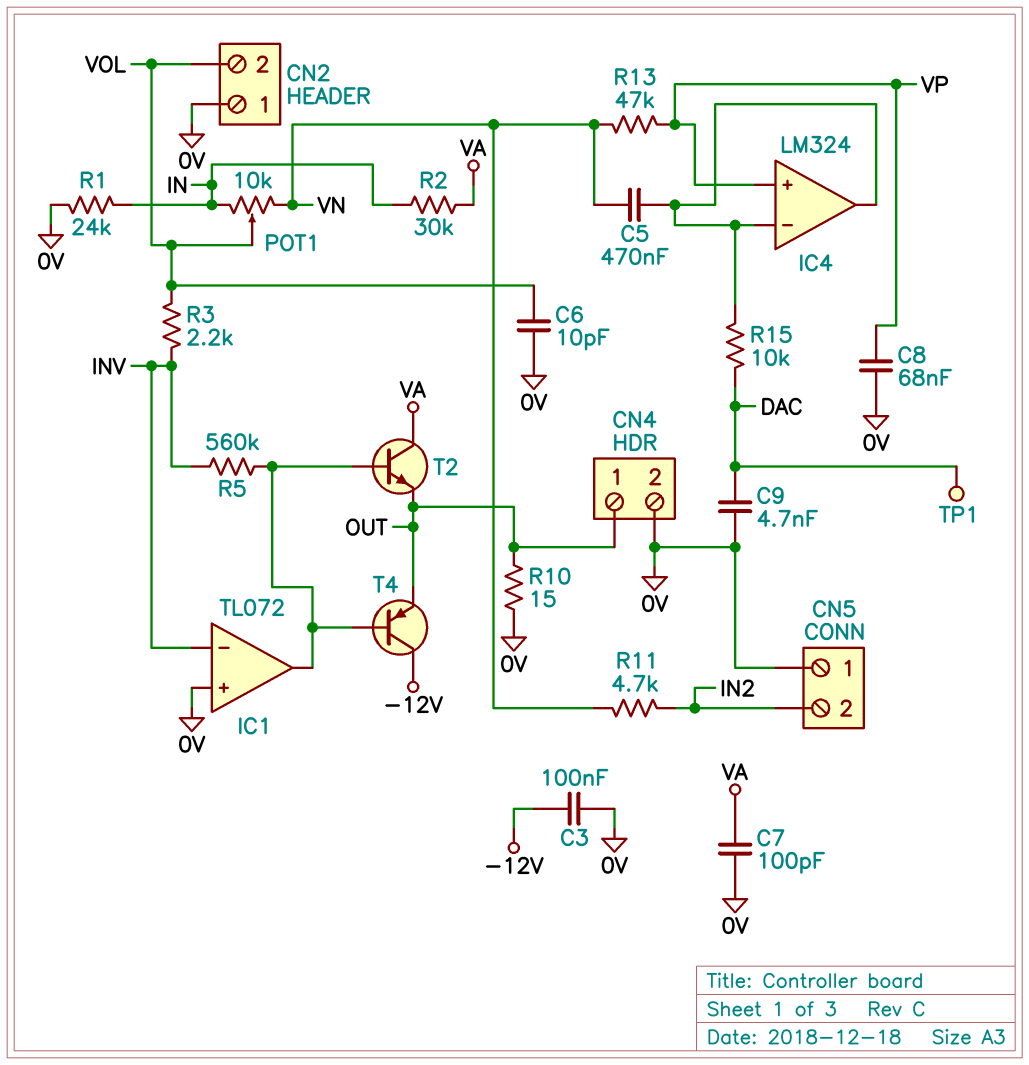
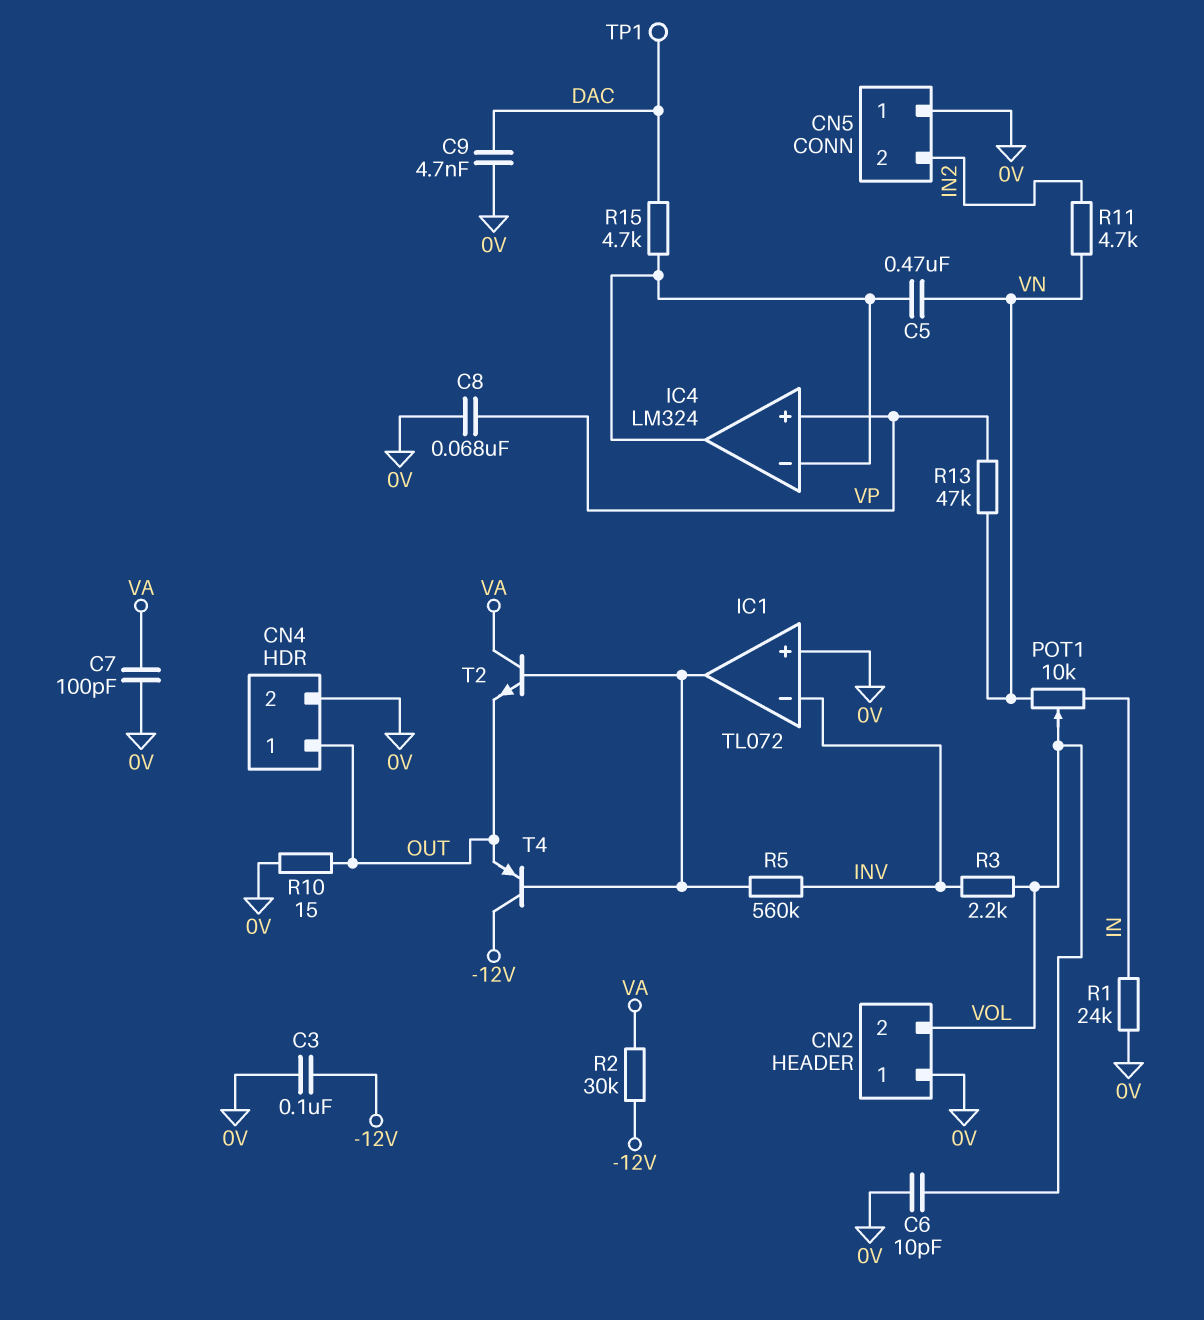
R2: 30k (IN, VA) -> 30k (-12V, VA)
R15: 10k (DAC, IC4/in-) -> 4.7k (DAC, IC4/in-)

